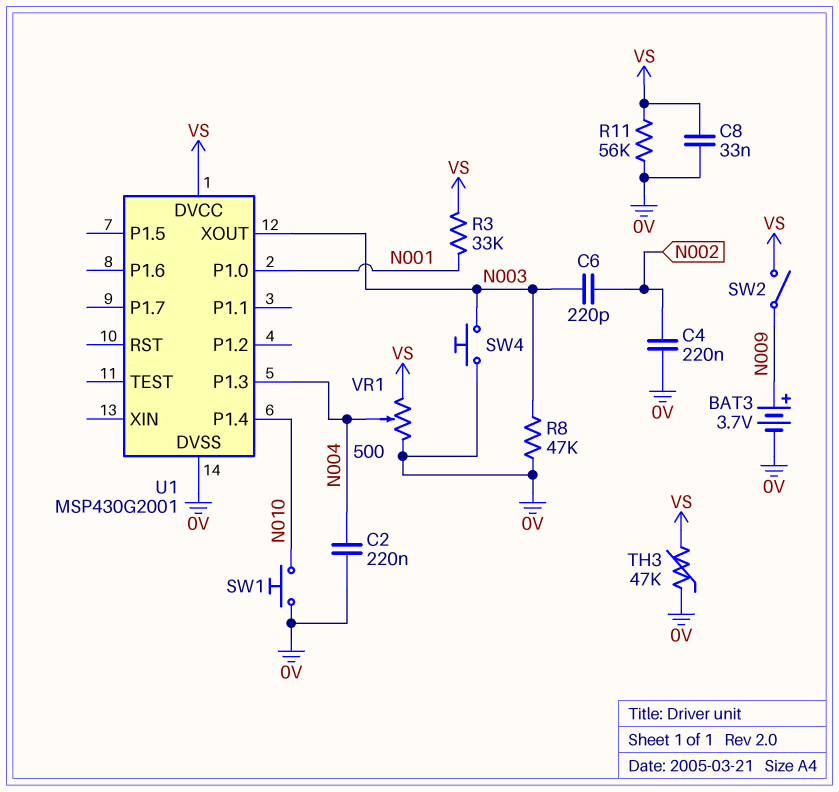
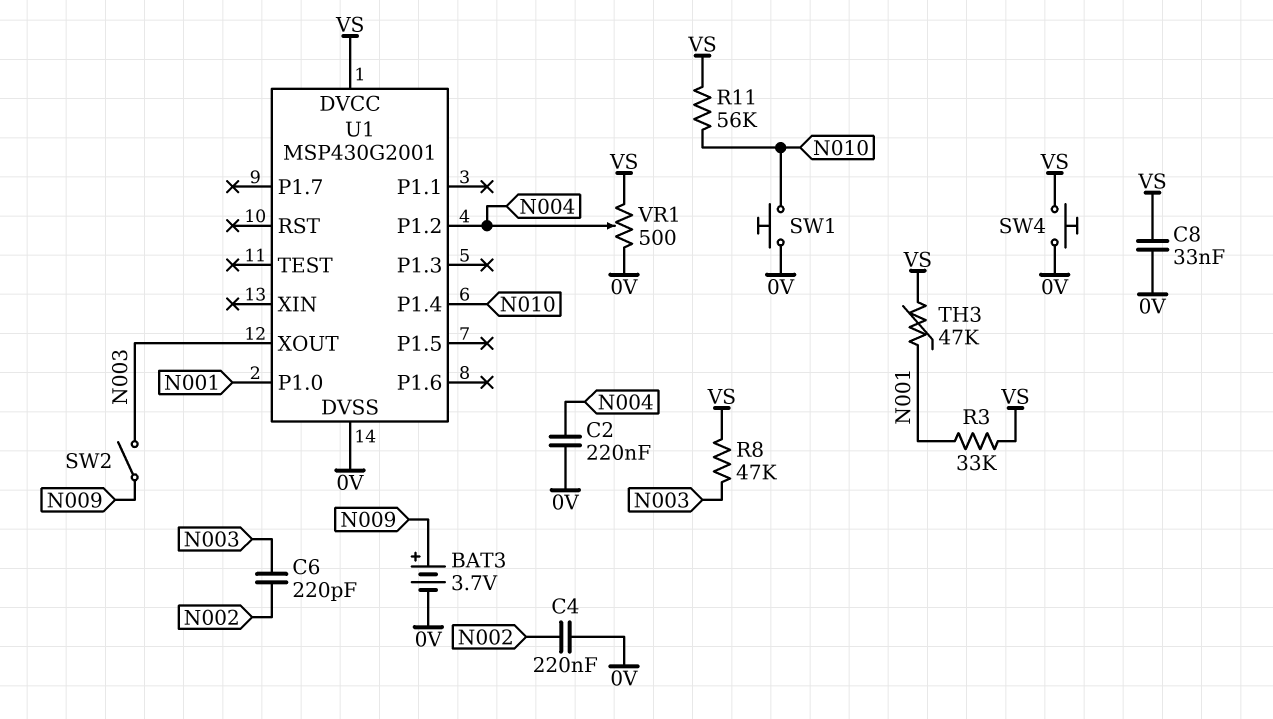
R8: 47k (0V, N003) -> 47k (N003, VS)
R11: 56k (0V, VS) -> 56k (N010, VS)
SW2: switch (N009, VS) -> switch (N003, N009)
SW4: button (0V, N003) -> button (0V, VS)
TH3: 47k (0V, VS) -> 47k (N001, VS)
U1 pin P1.2: none -> N004
U1 pin P1.3: N004 -> none

